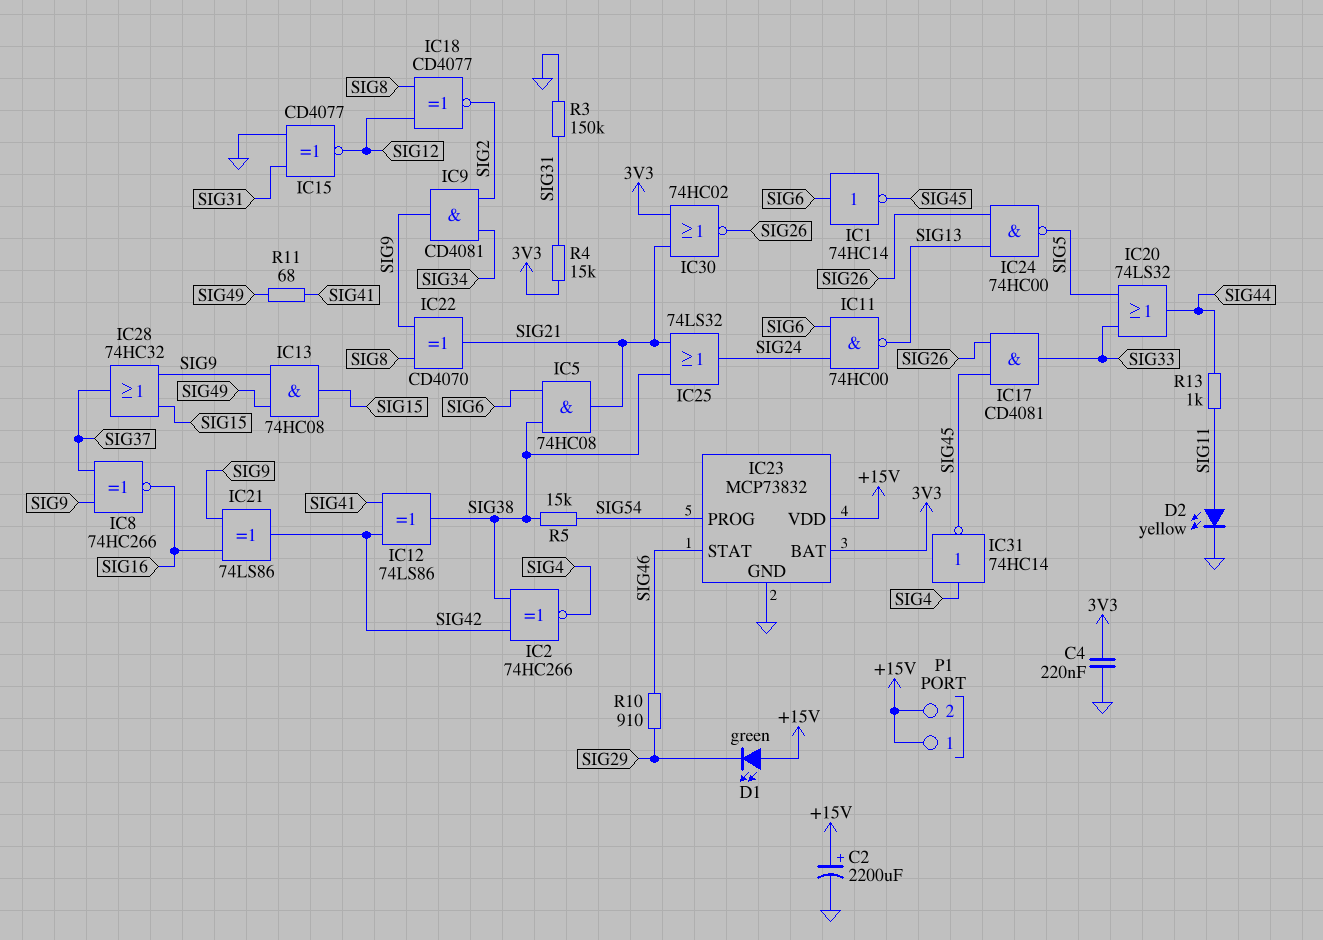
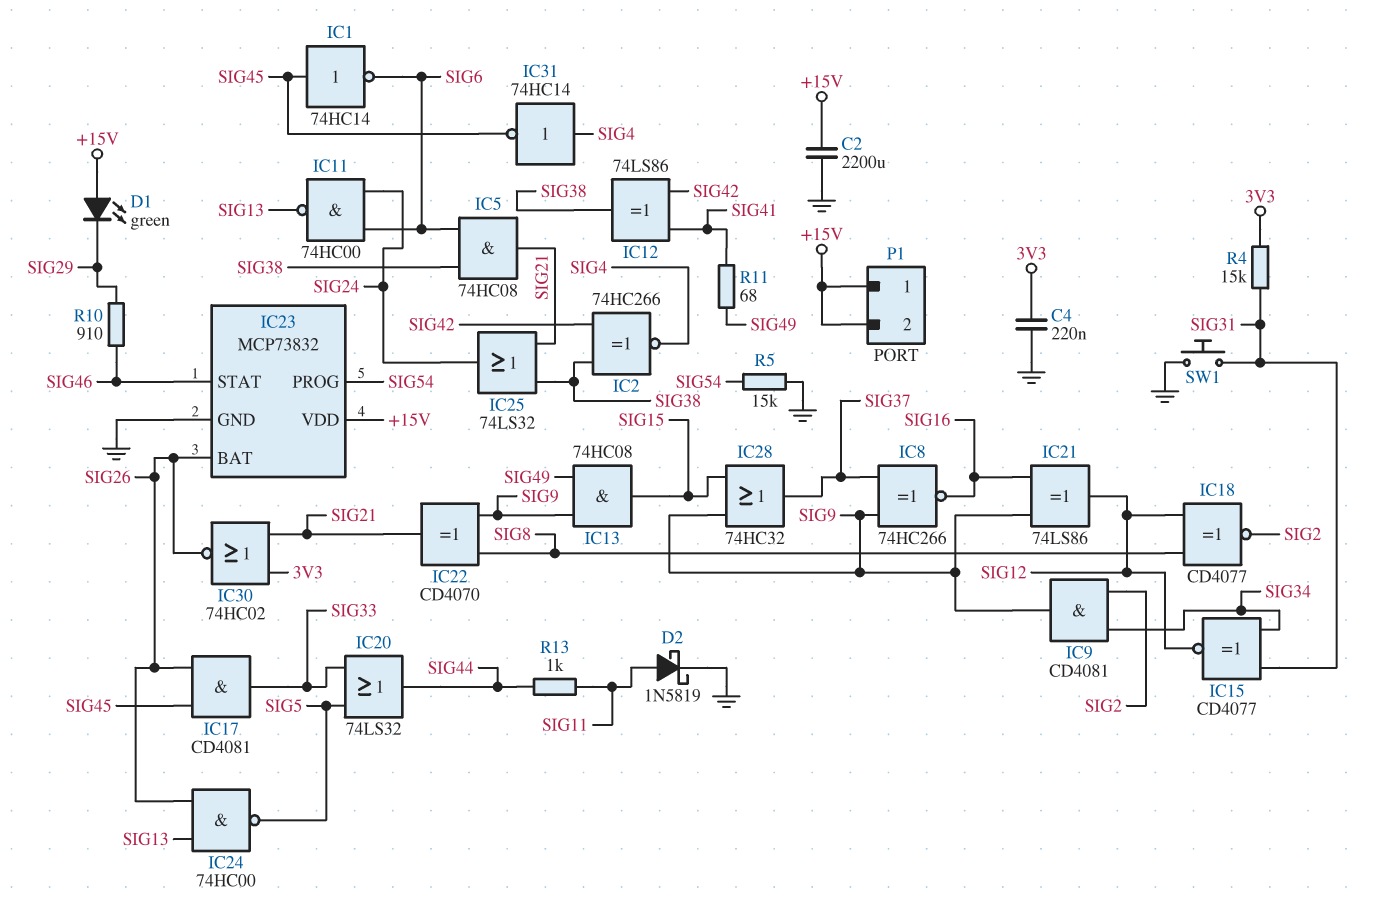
C2: 2200uF (plus +15V, minus GND) -> 2200uF (+15V, GND)
D2: LED yellow (A SIG11, K GND) -> schottky 1N5819 (A SIG11, K GND)
IC1: NOT 74HC14 (in SIG6, out SIG45) -> NOT 74HC14 (in SIG45, out SIG6)
IC15: XNOR CD4077 (in GND, in SIG31, out SIG12) -> XNOR CD4077 (in SIG31, in SIG34, out SIG12)
IC21: XOR 74LS86 (in SIG9, in SIG16, out SIG42) -> XOR 74LS86 (in SIG9, in SIG16, out SIG12)
IC23 pin BAT: 3V3 -> SIG26
R3: 150k (GND, SIG31) -> none
R5: 15k (SIG38, SIG54) -> 15k (GND, SIG54)
SW1: none -> button (GND, SIG31)

